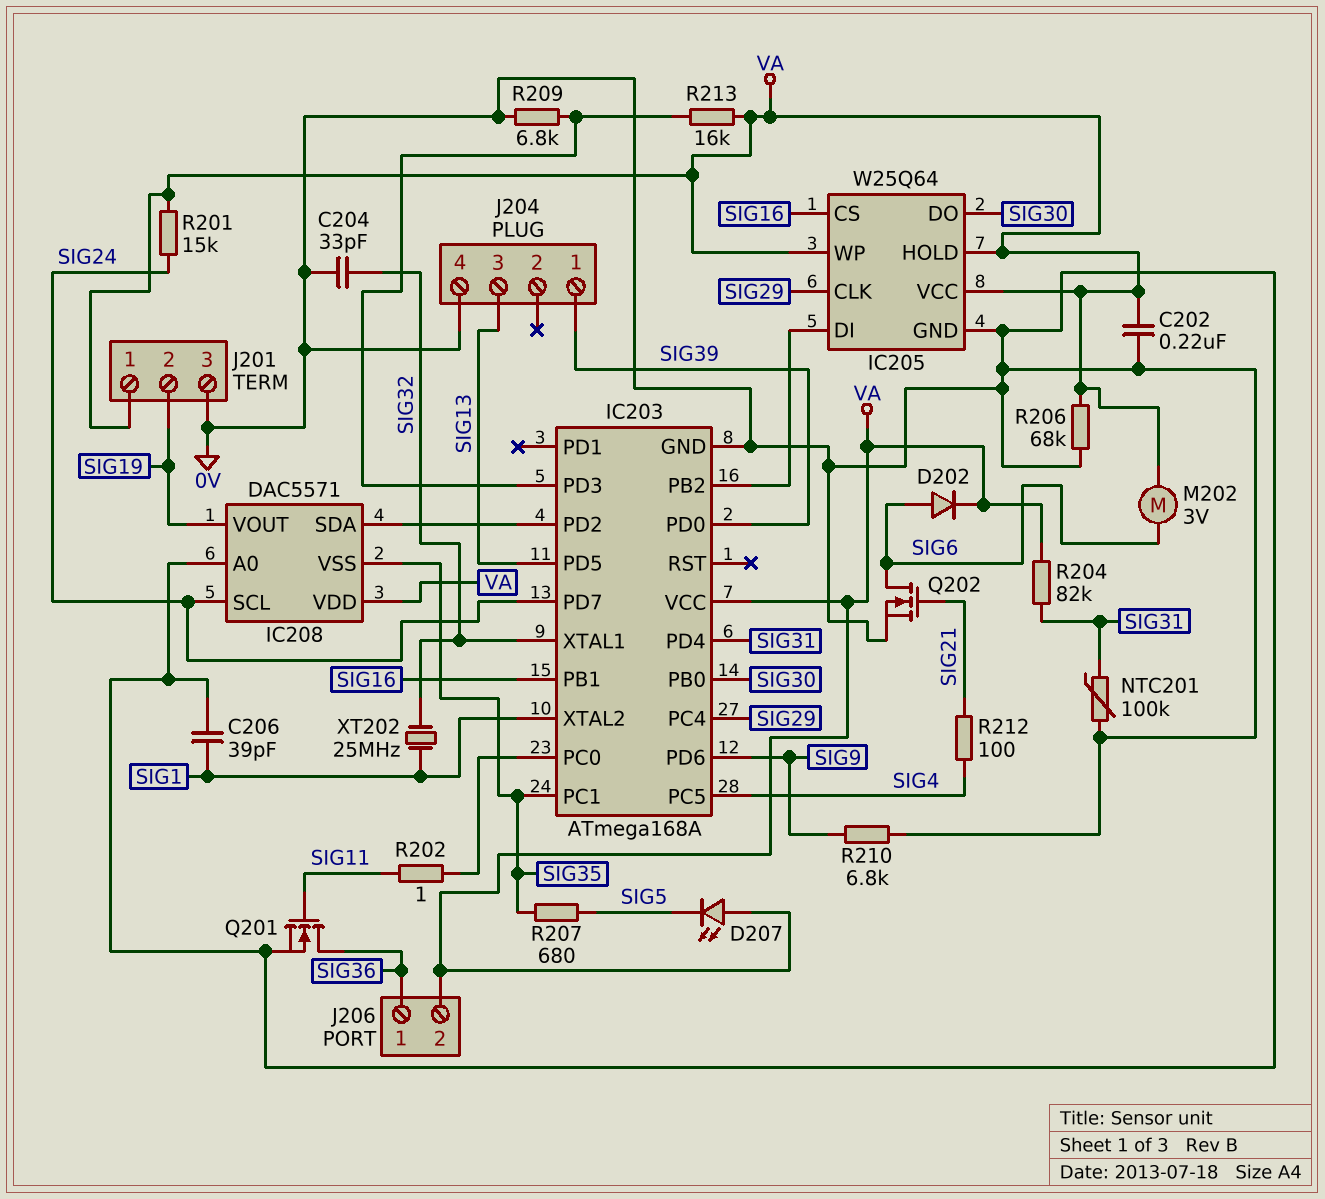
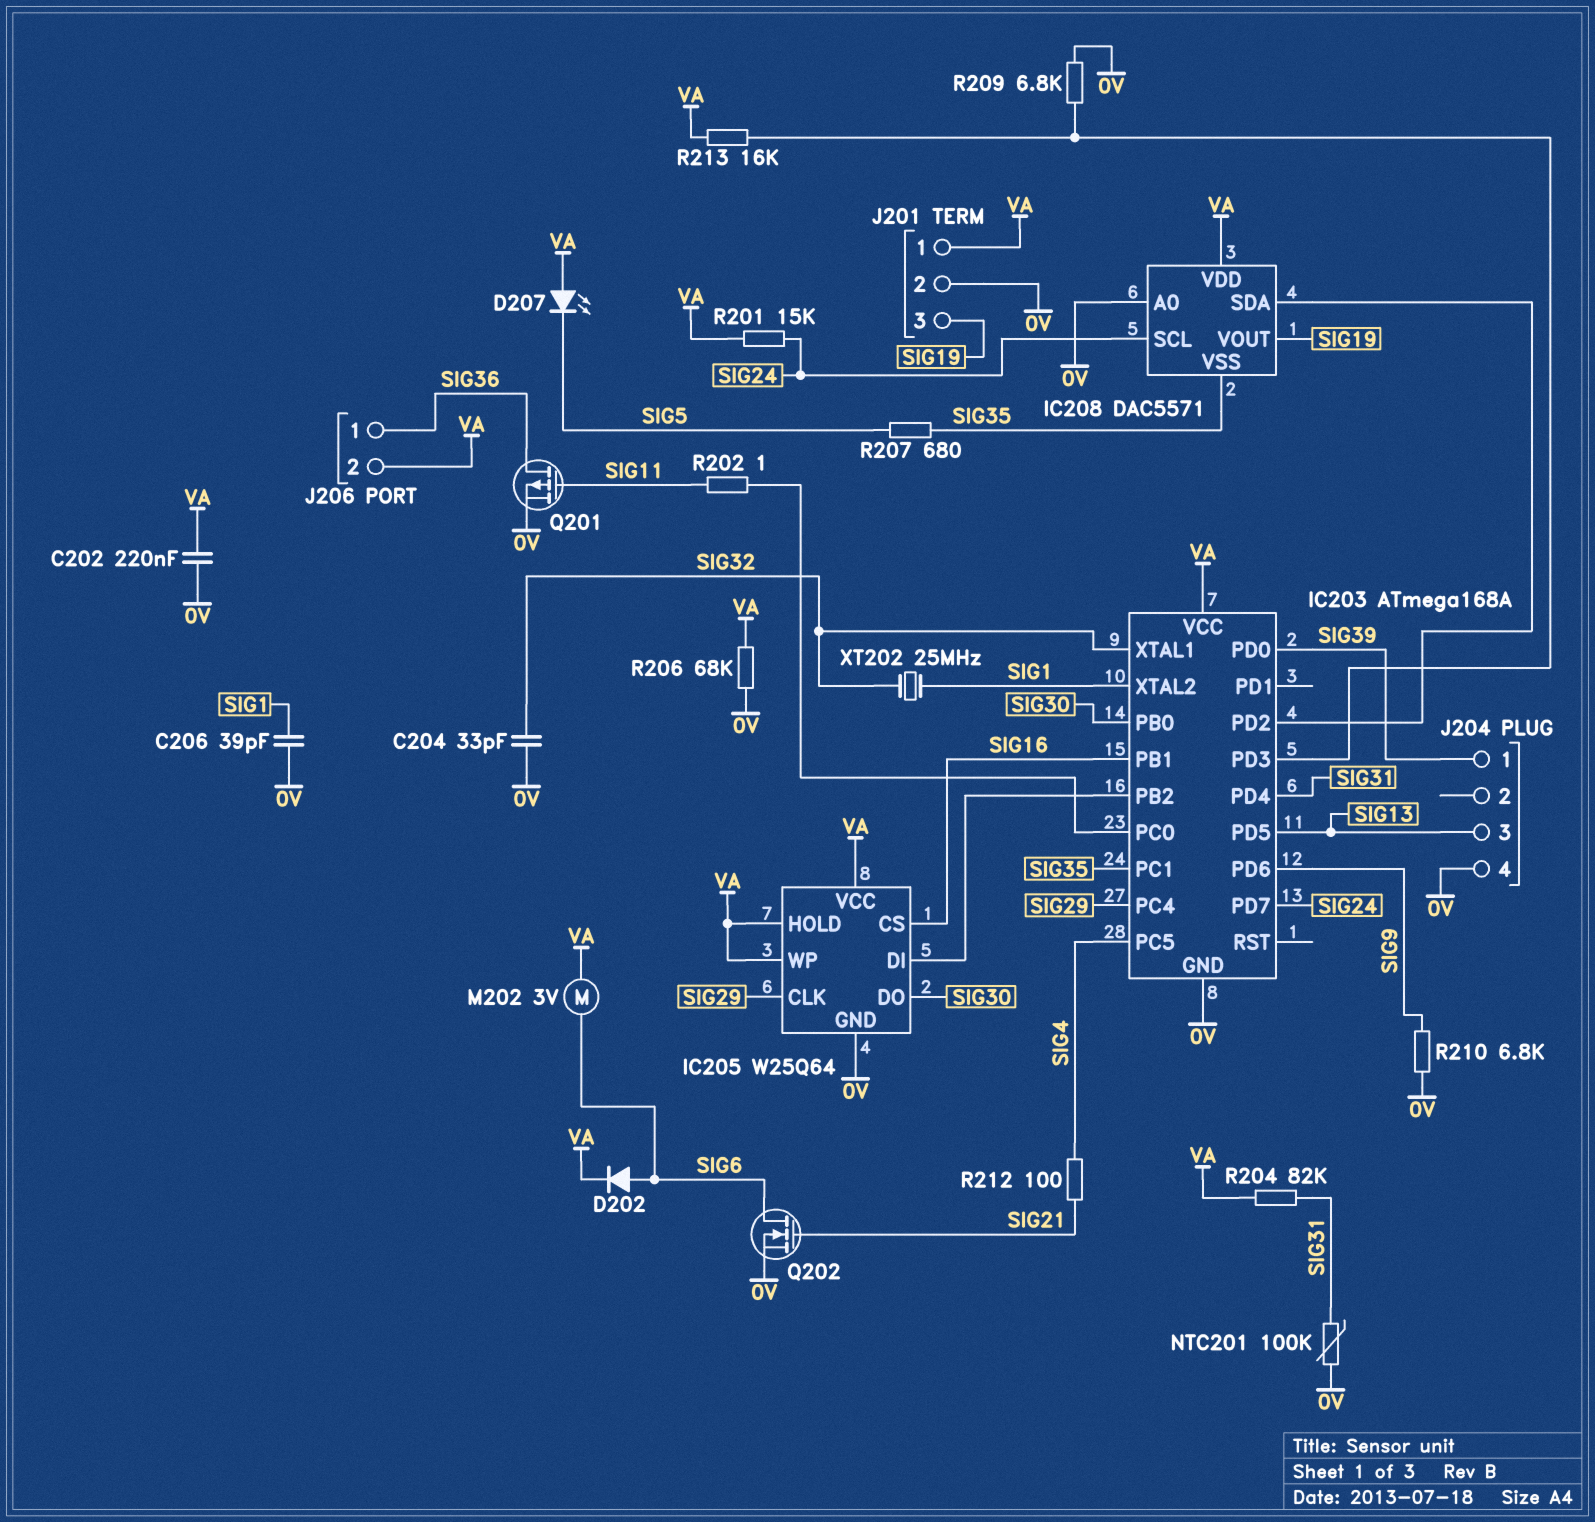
J201 pin 2: SIG19 -> 0V
J201 pin 3: 0V -> SIG19
Q201: NMOS (G SIG11, D SIG36, S 0V) -> PMOS (G SIG11, D SIG36, S 0V)

